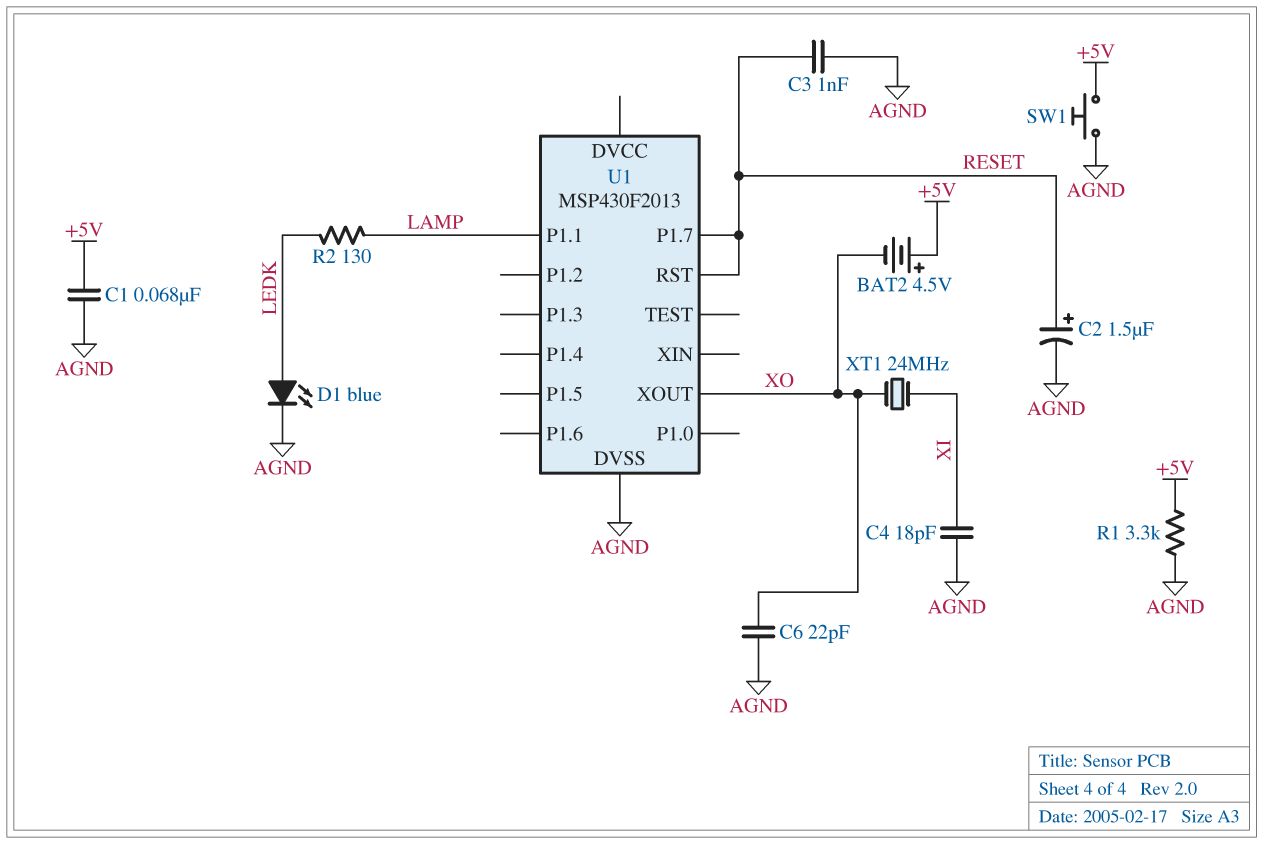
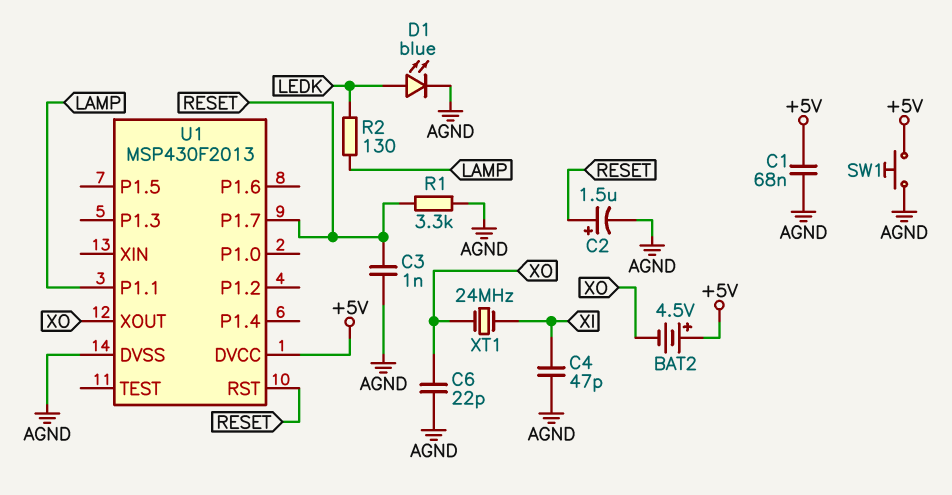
C4: 18pF (AGND, XI) -> 47pF (AGND, XI)
R1: 3.3k (+5V, AGND) -> 3.3k (AGND, RESET)
U1 pin DVCC: none -> +5V

